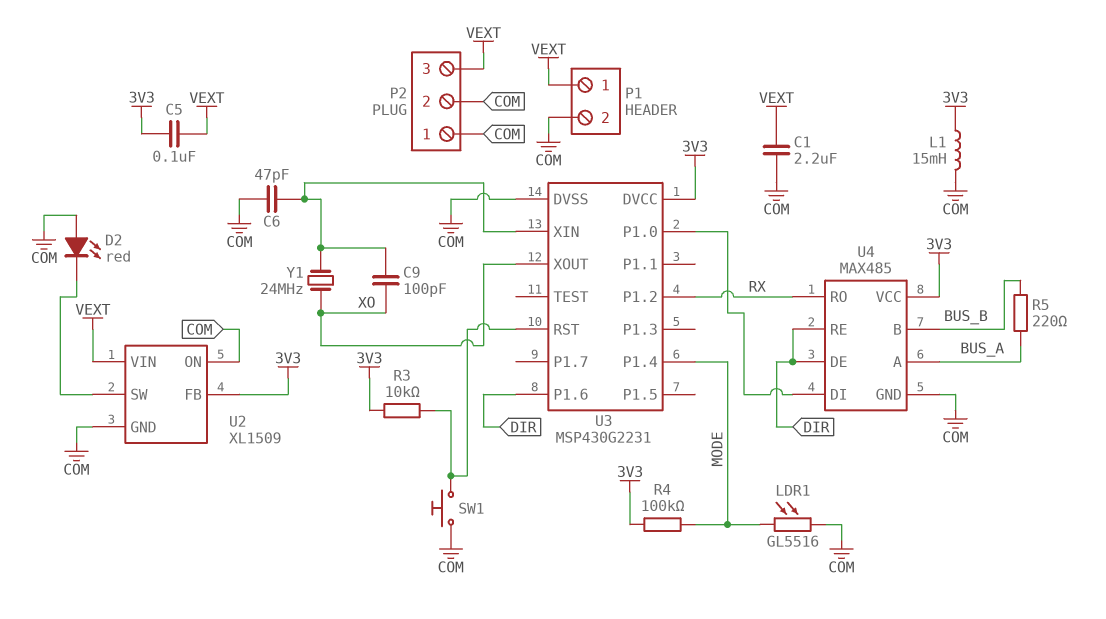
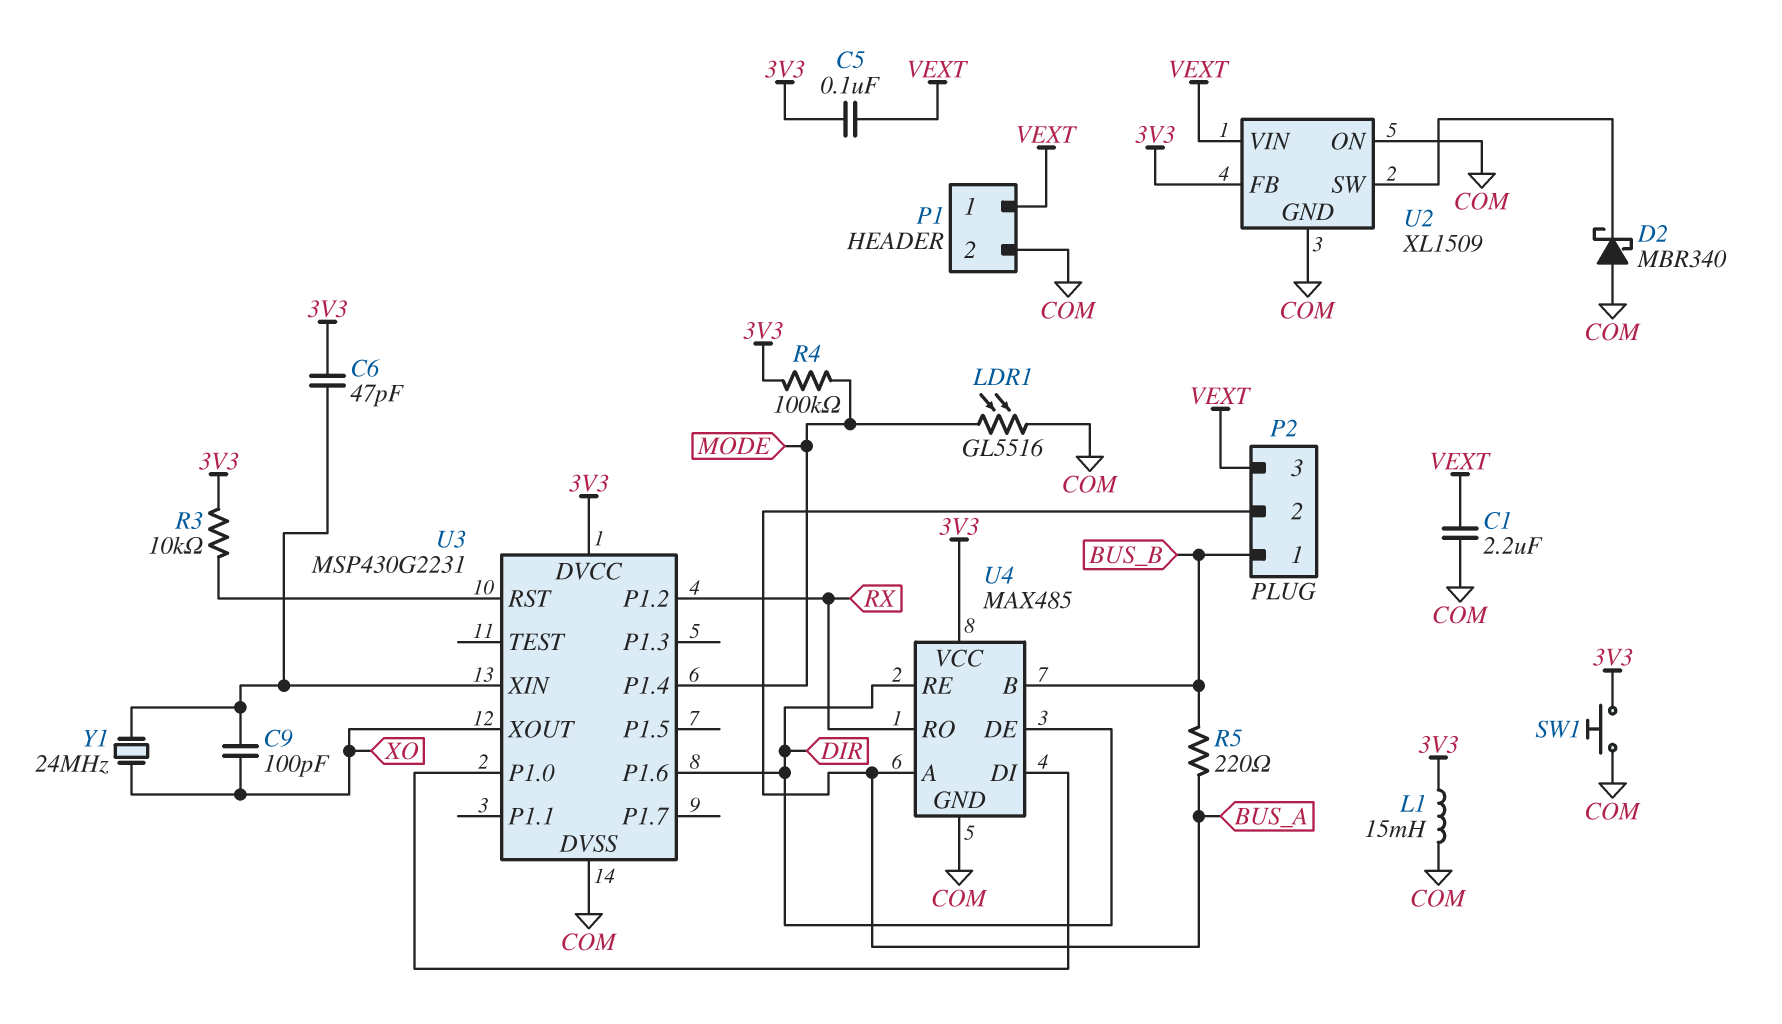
C6: 47pF (COM, U3/XIN) -> 47pF (3V3, U3/XIN)
D2: LED red (A COM, K U2/SW) -> schottky MBR340 (A COM, K U2/SW)
P2 pin 1: COM -> BUS_B
P2 pin 2: COM -> BUS_A
SW1: button (COM, U3/RST) -> button (3V3, COM)

